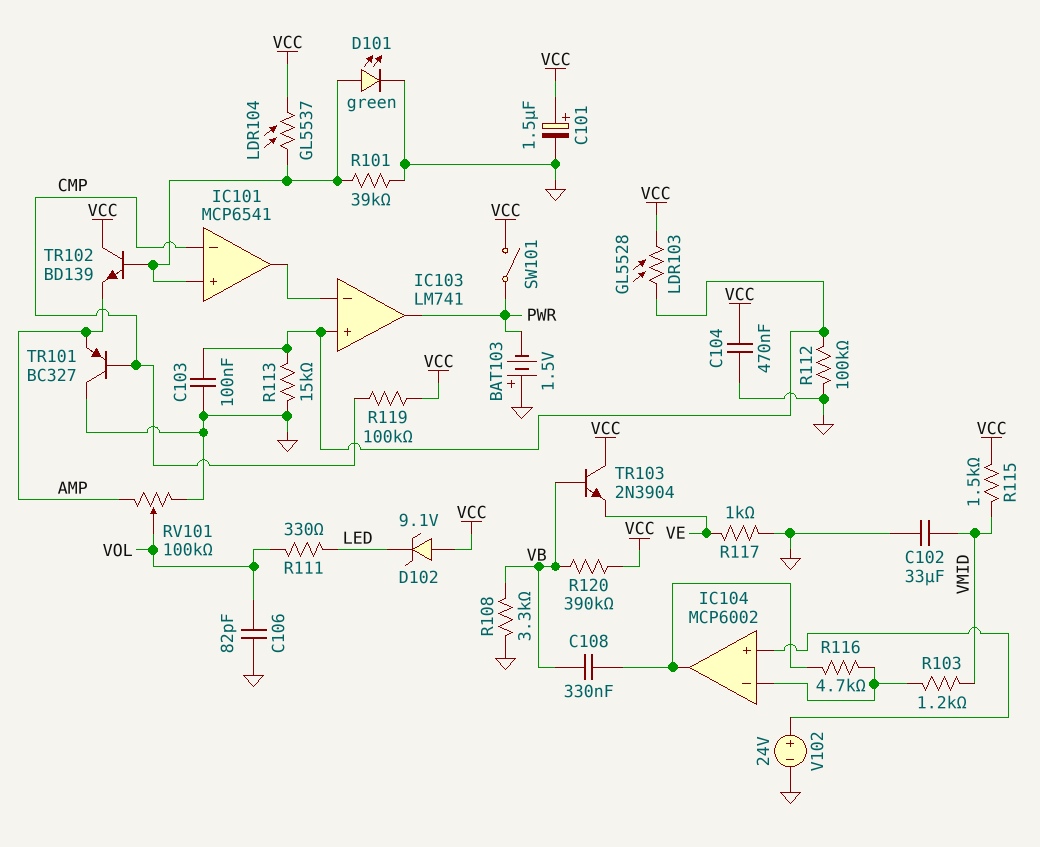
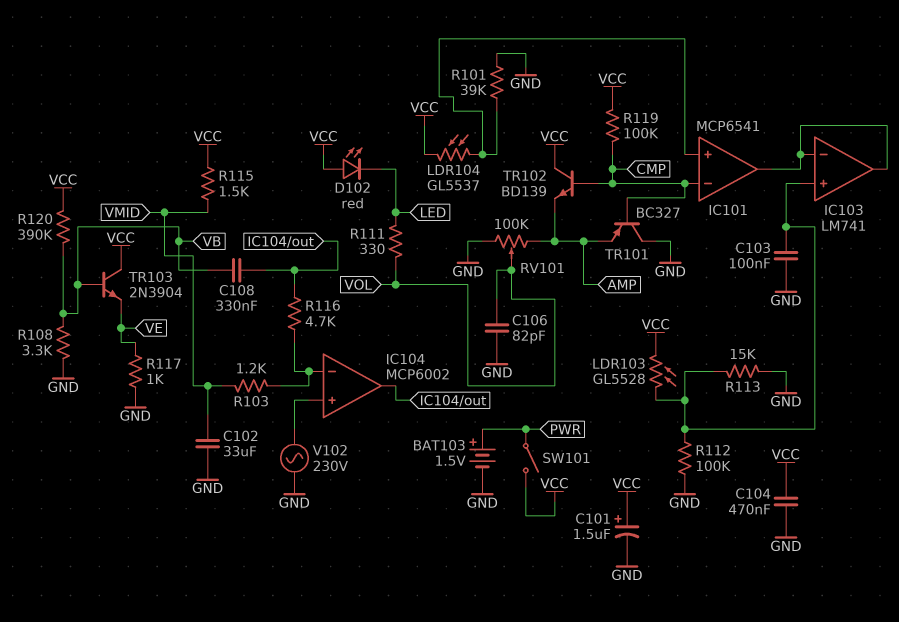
BAT103: 1.5V (plus GND, minus PWR) -> 1.5V (plus PWR, minus GND)
D101: LED green (A IC101/in+, K GND) -> none
D102: zener 9.1V (A VCC, K LED) -> LED red (A VCC, K LED)
IC103 pin out: PWR -> IC101/out
TR102: NPN BD139 (B IC101/in+, C VCC, E AMP) -> NPN BD139 (B CMP, C VCC, E AMP)
V102: 24V (plus IC104/in+, minus GND) -> AC 230V (GND, IC104/in+)

